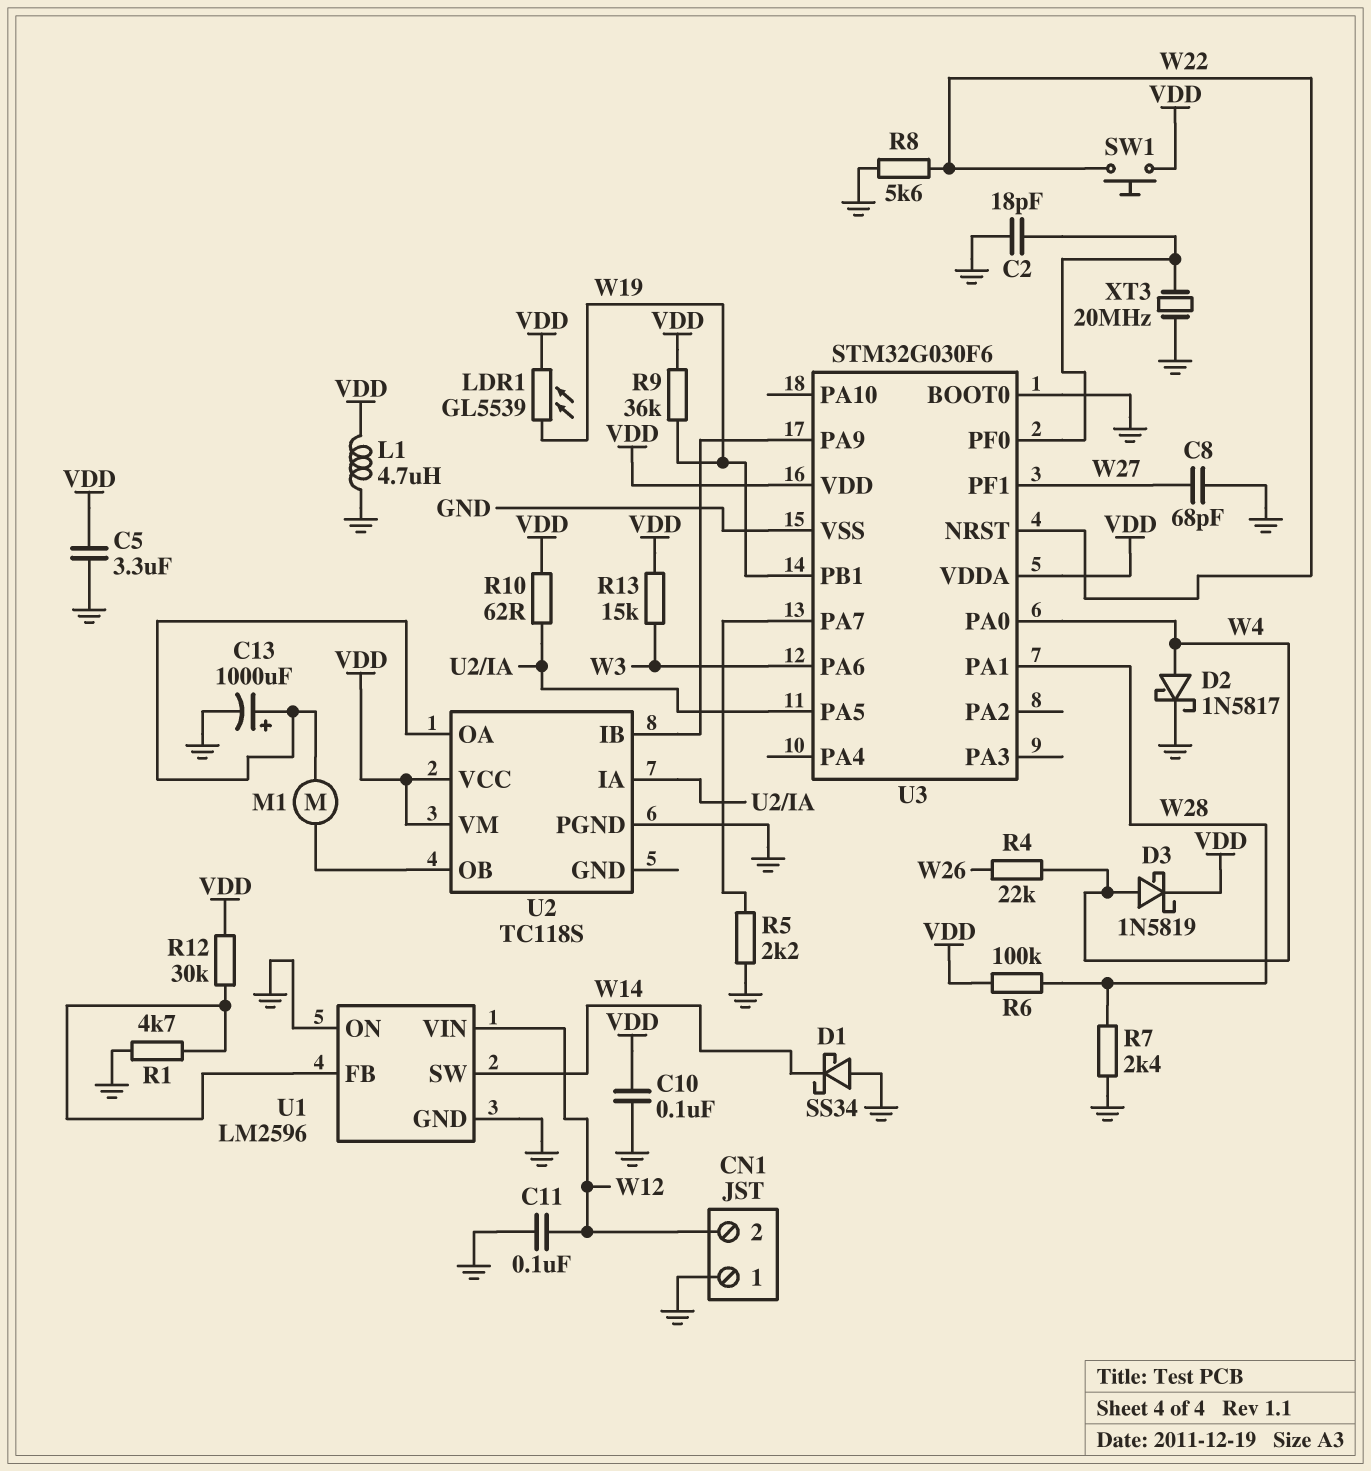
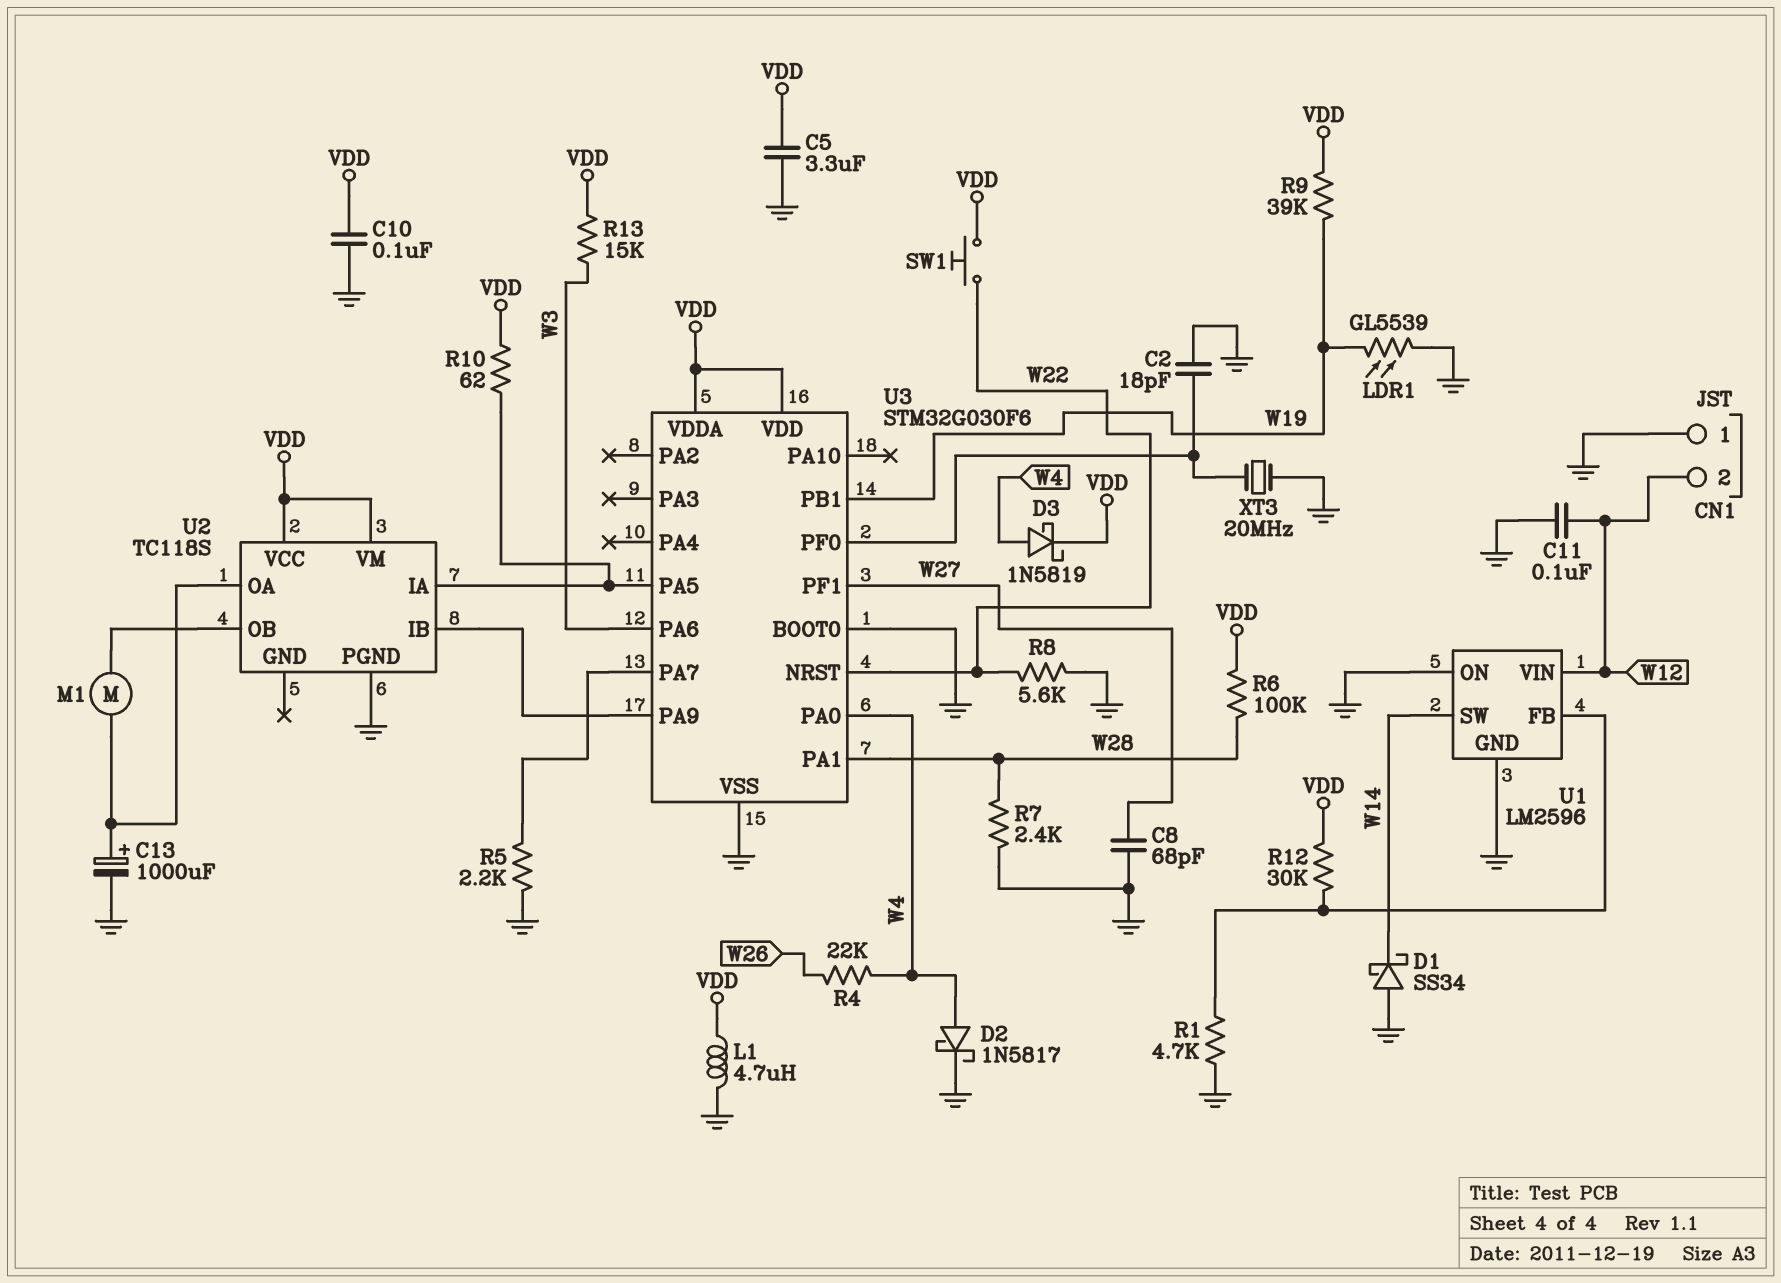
LDR1: GL5539 (VDD, W19) -> GL5539 (GND, W19)
R9: 36k (VDD, W19) -> 39k (VDD, W19)

